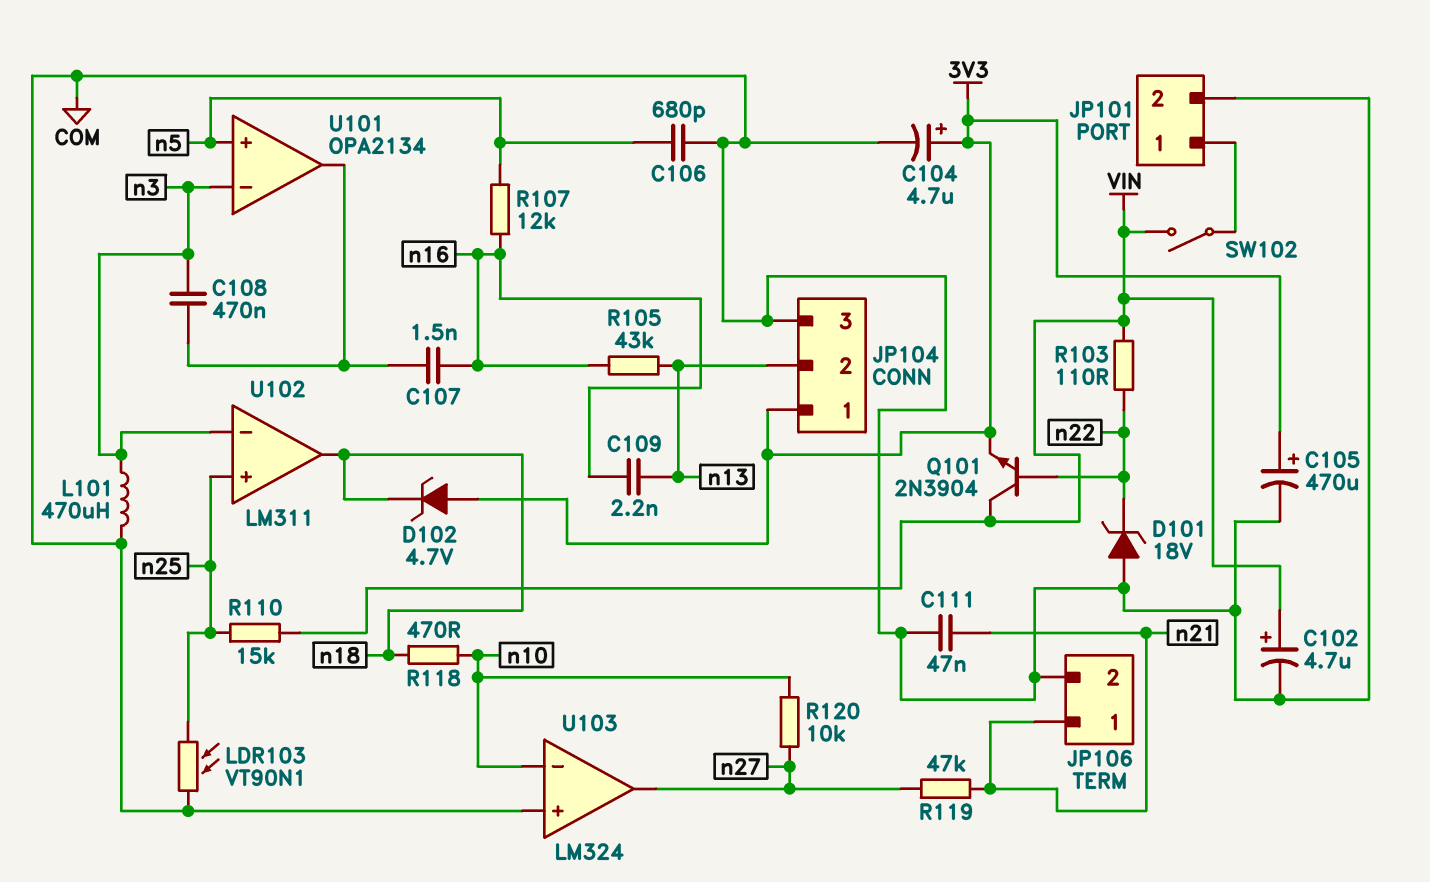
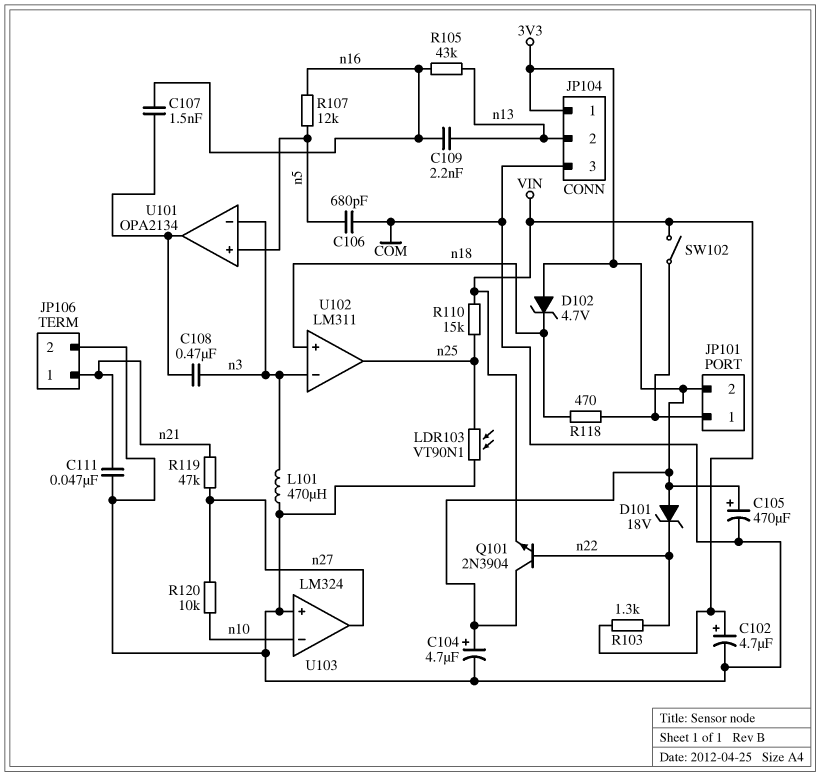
D101: zener 18V (A COM, K n22) -> zener 18V (A 3V3, K n22)
JP101 pin 2: COM -> 3V3
Q101: NPN 2N3904 (B n22, C VIN, E 3V3) -> NPN 2N3904 (B n22, C 3V3, E VIN)
R103: 110 (VIN, n22) -> 1.3k (VIN, n22)
R118: 470 (n10, n18) -> 470 (JP101/1, n18)
U102 pin in+: n25 -> n18
U102 pin out: n18 -> n25

